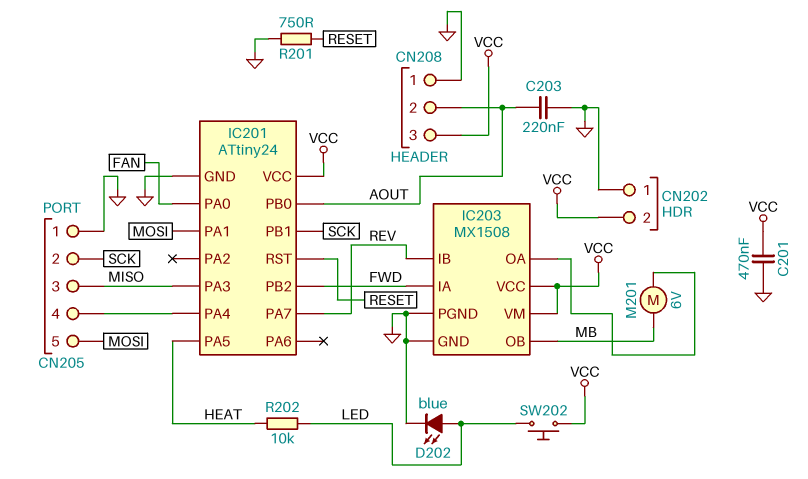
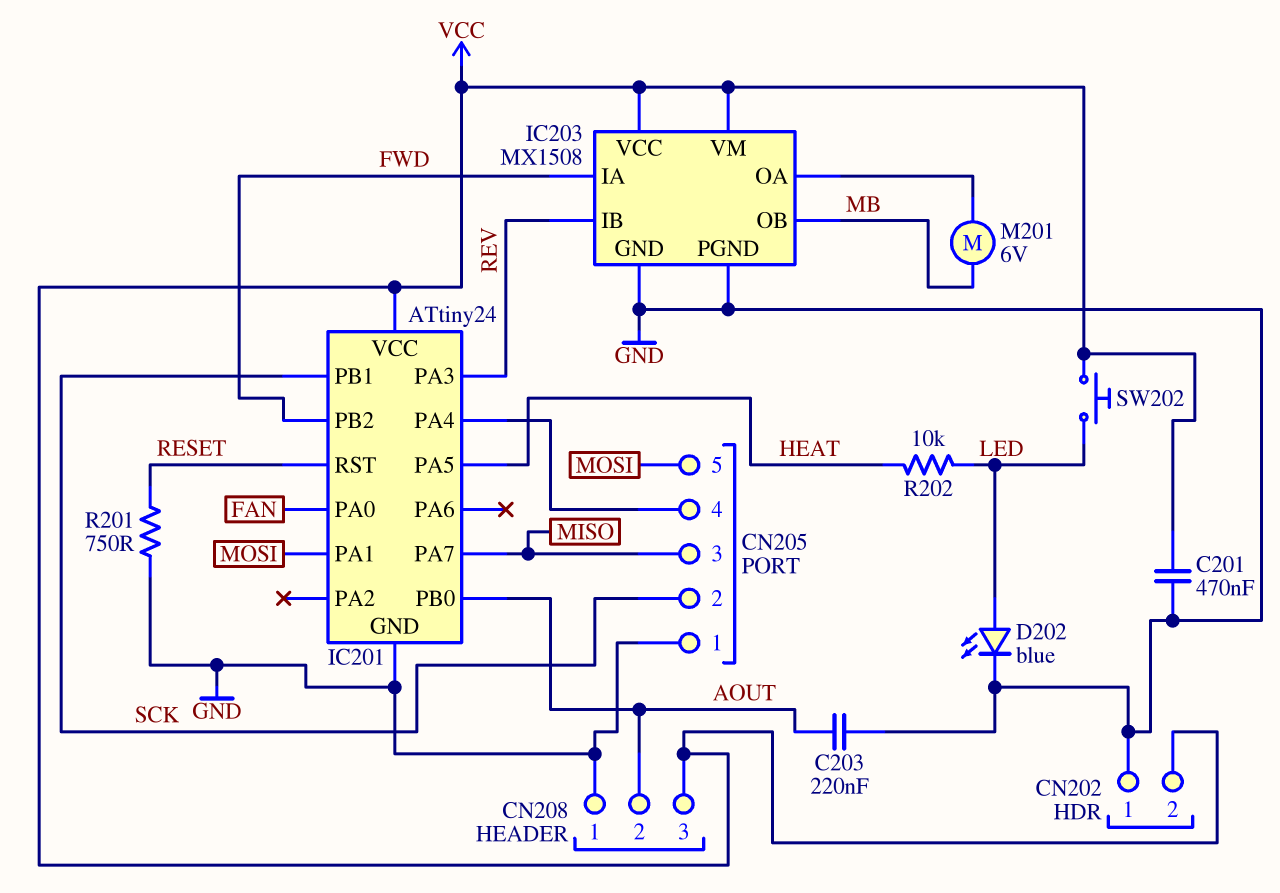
IC201 pin PA3: MISO -> REV
IC201 pin PA7: REV -> MISO

